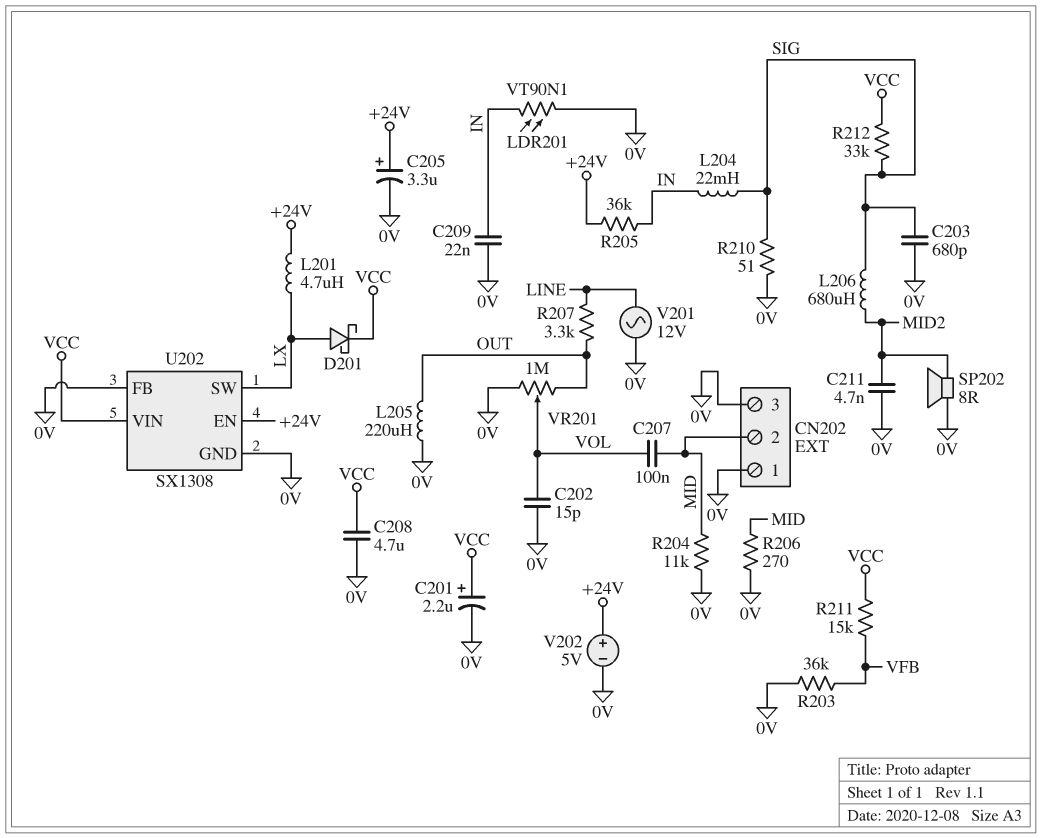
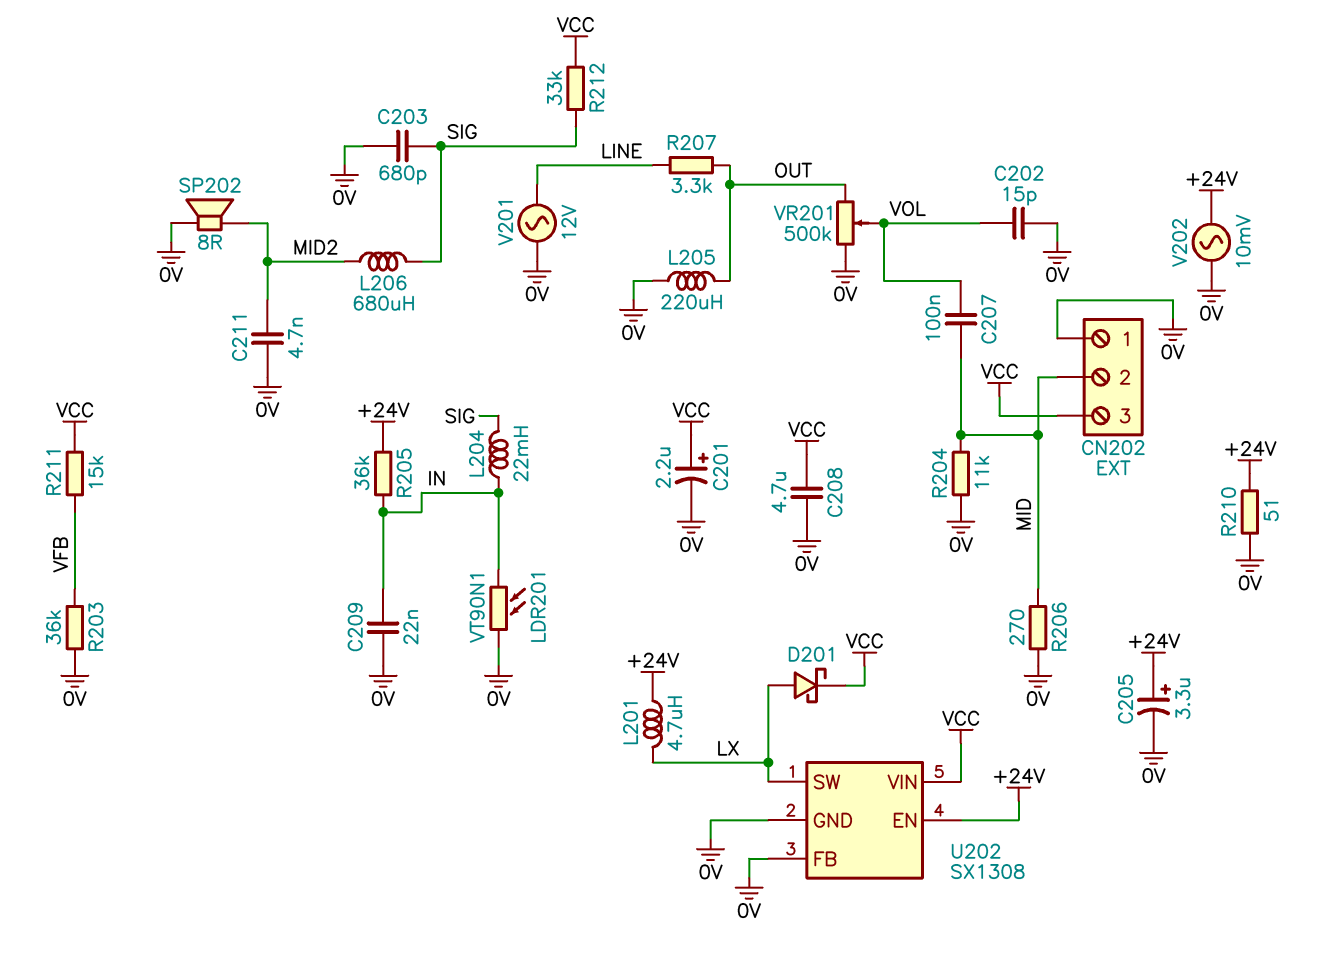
CN202 pin 3: 0V -> VCC
R210: 51 (0V, SIG) -> 51 (+24V, 0V)
V202: 5V (plus +24V, minus 0V) -> AC 10mV (+24V, 0V)
VR201: 1M (0V, OUT, wiper VOL) -> 500k (0V, OUT, wiper VOL)

